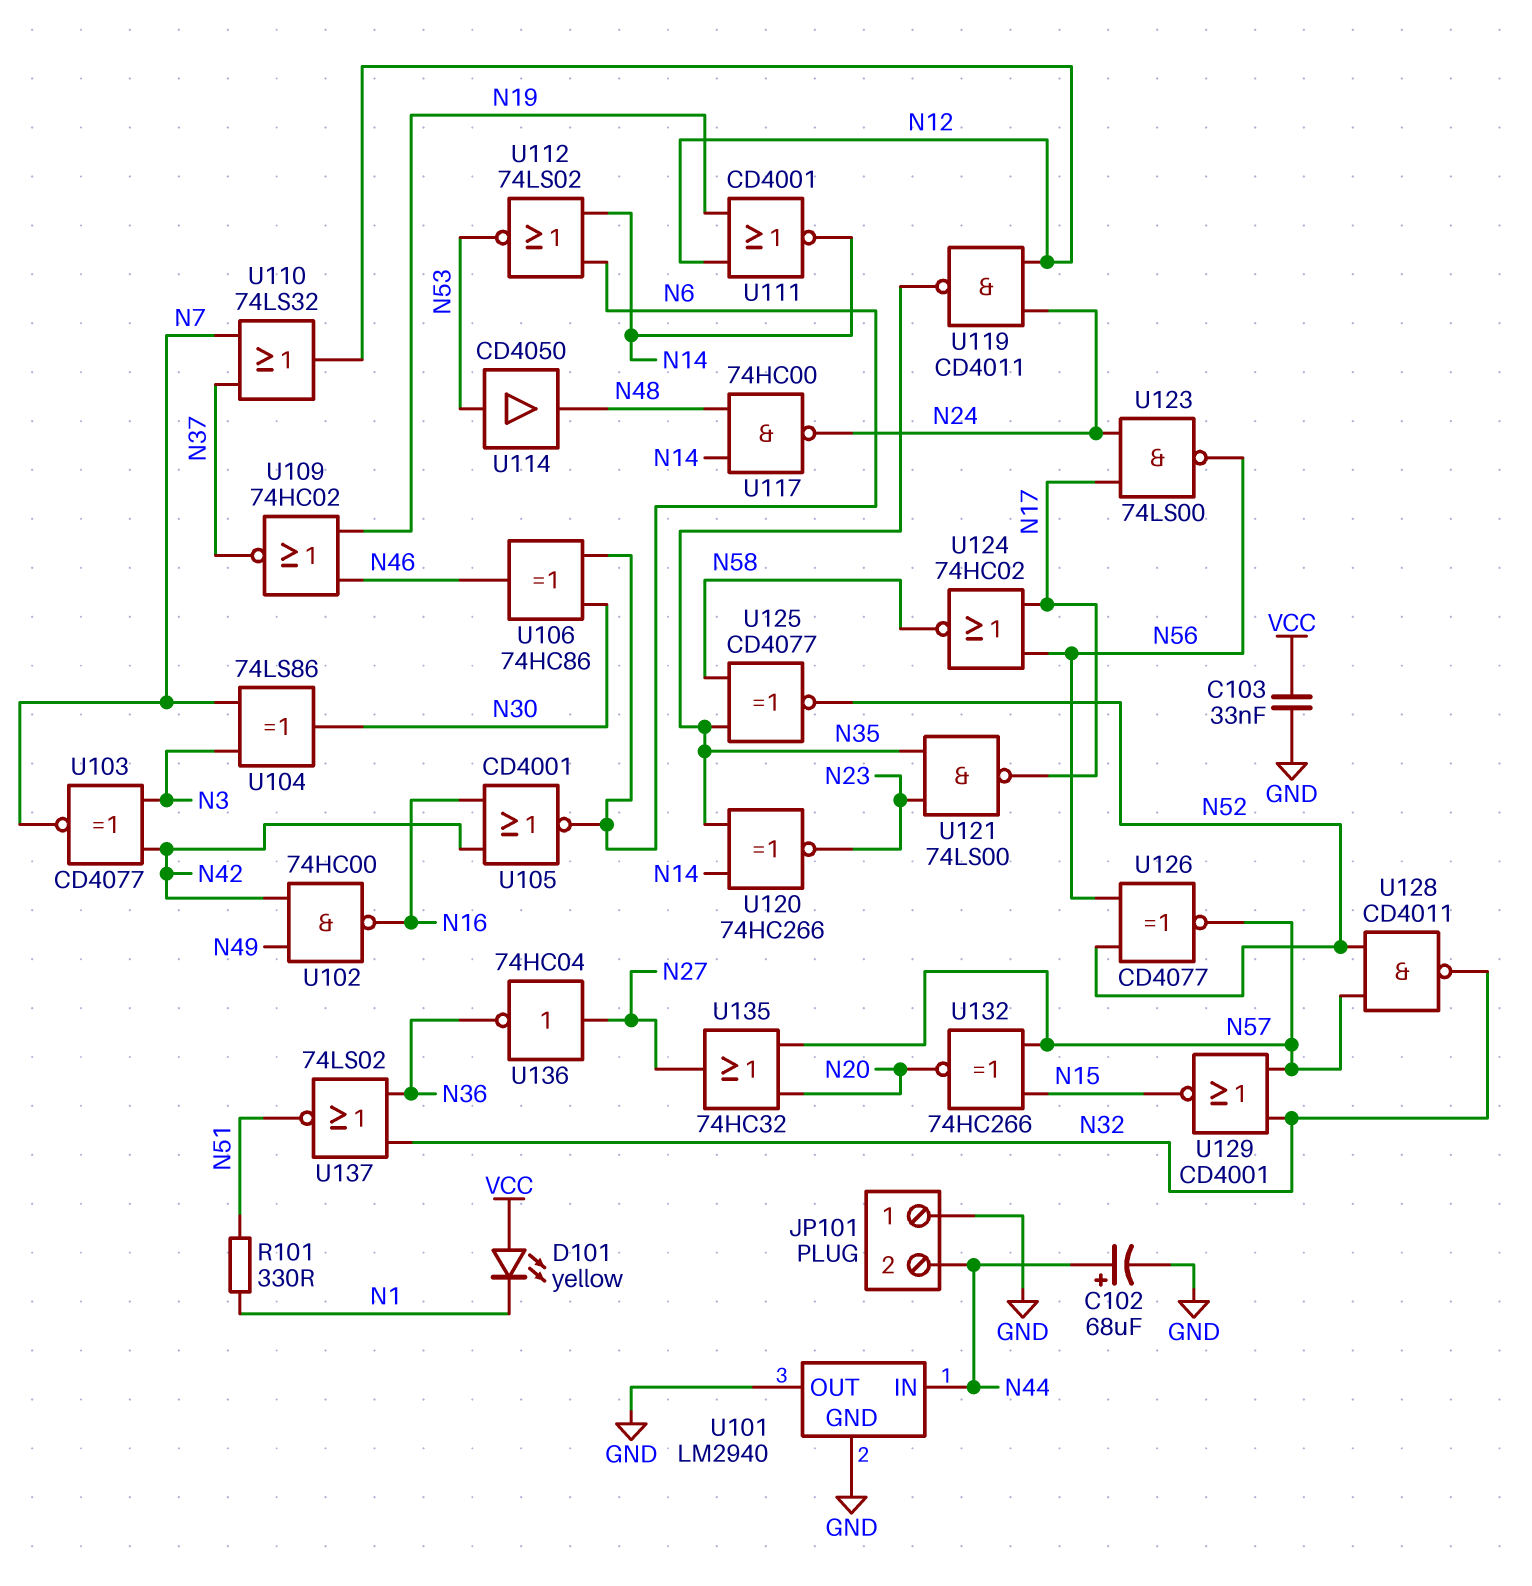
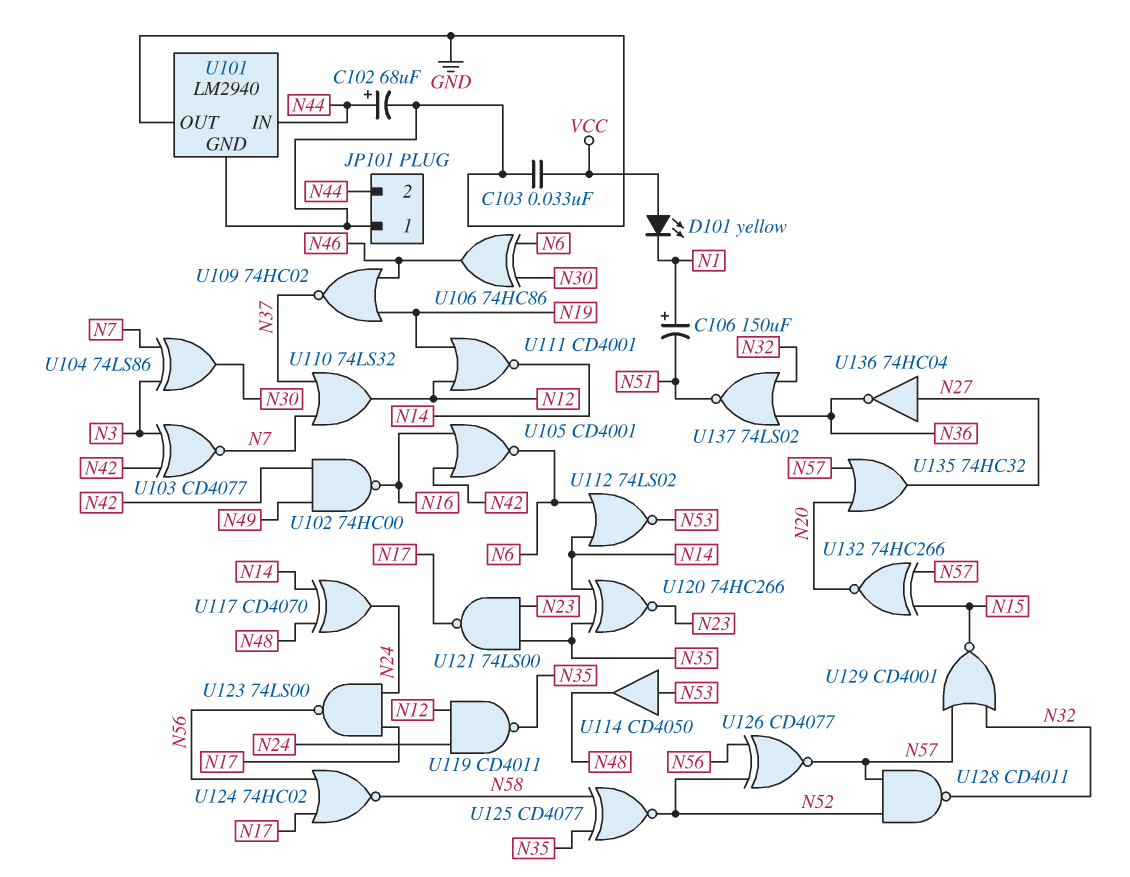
C106: none -> 150uF (plus N1, minus N51)
R101: 330 (N1, N51) -> none
U117: NAND 74HC00 (in N14, in N48, out N24) -> XOR CD4070 (in N14, in N48, out N24)

